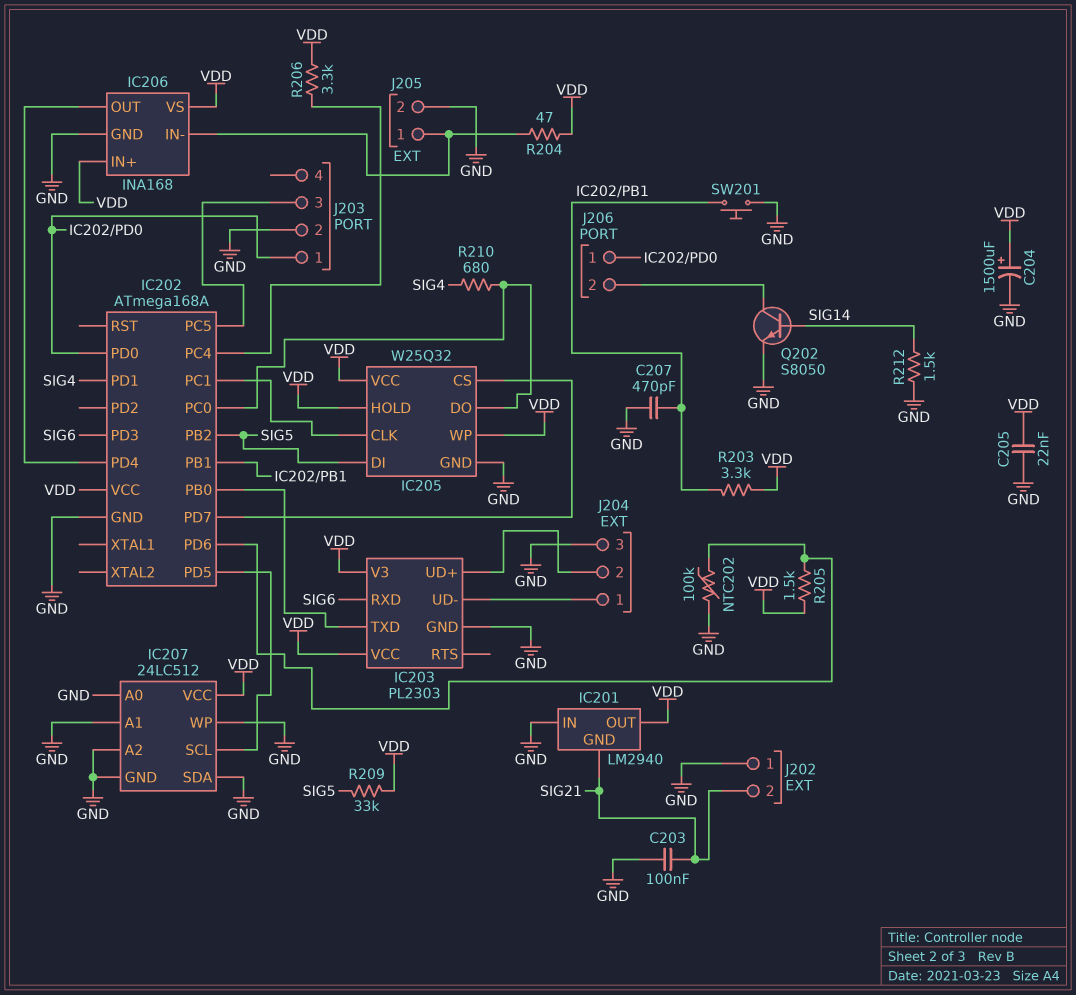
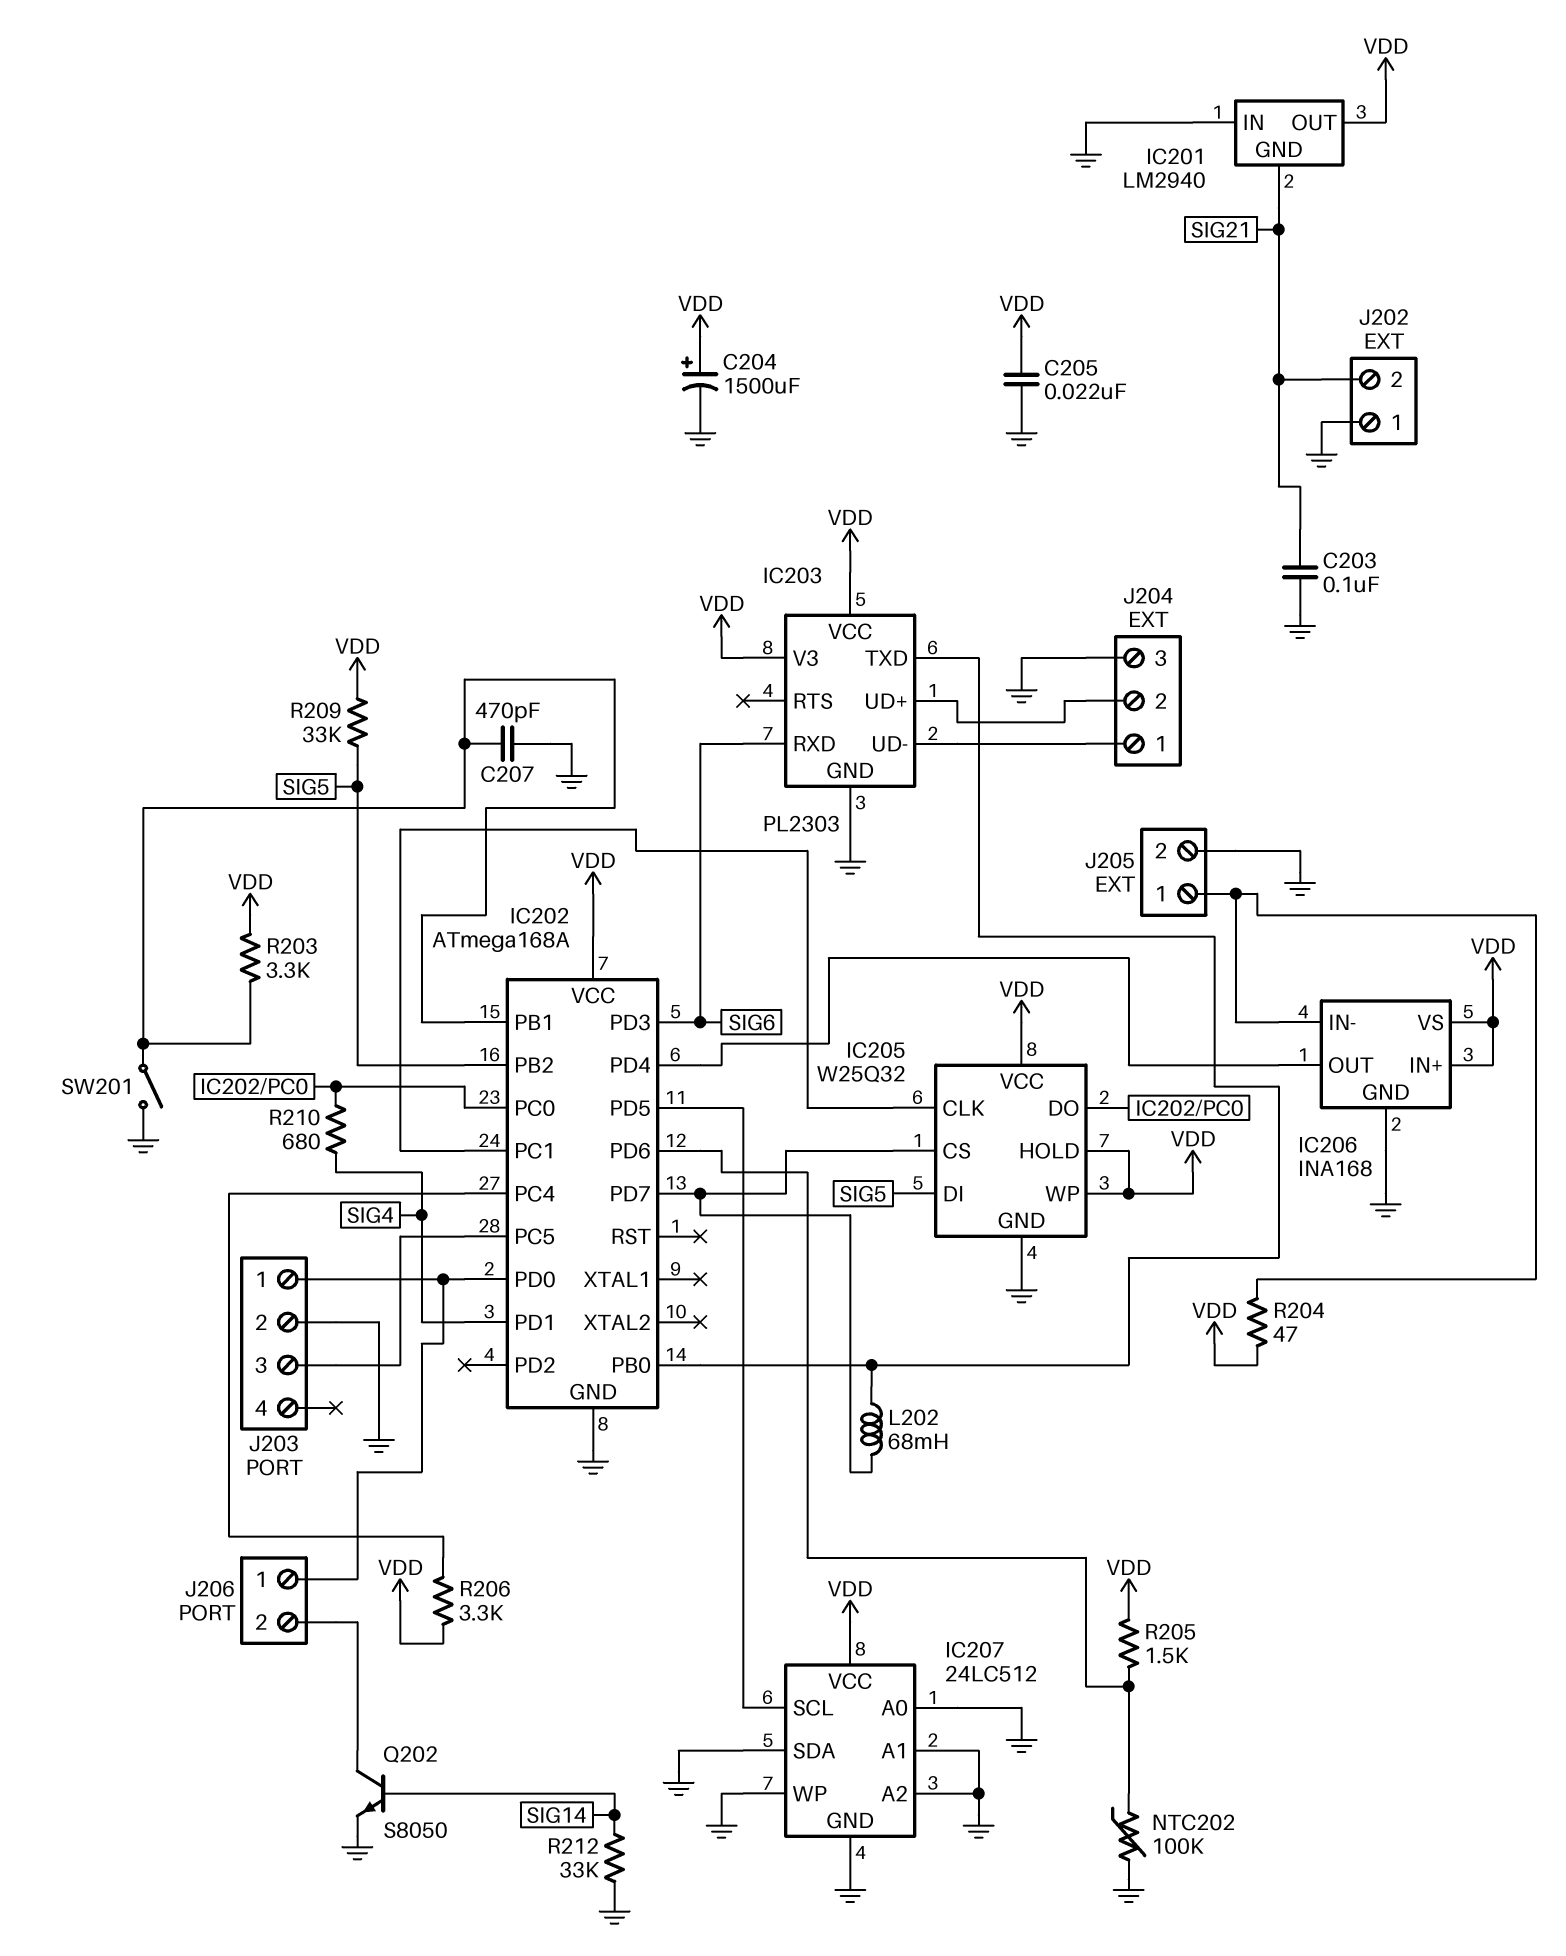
L202: none -> 68mH (IC202/PB0, IC202/PD7)
R212: 1.5k (GND, SIG14) -> 33k (GND, SIG14)
SW201: button (GND, IC202/PB1) -> switch (GND, IC202/PB1)

